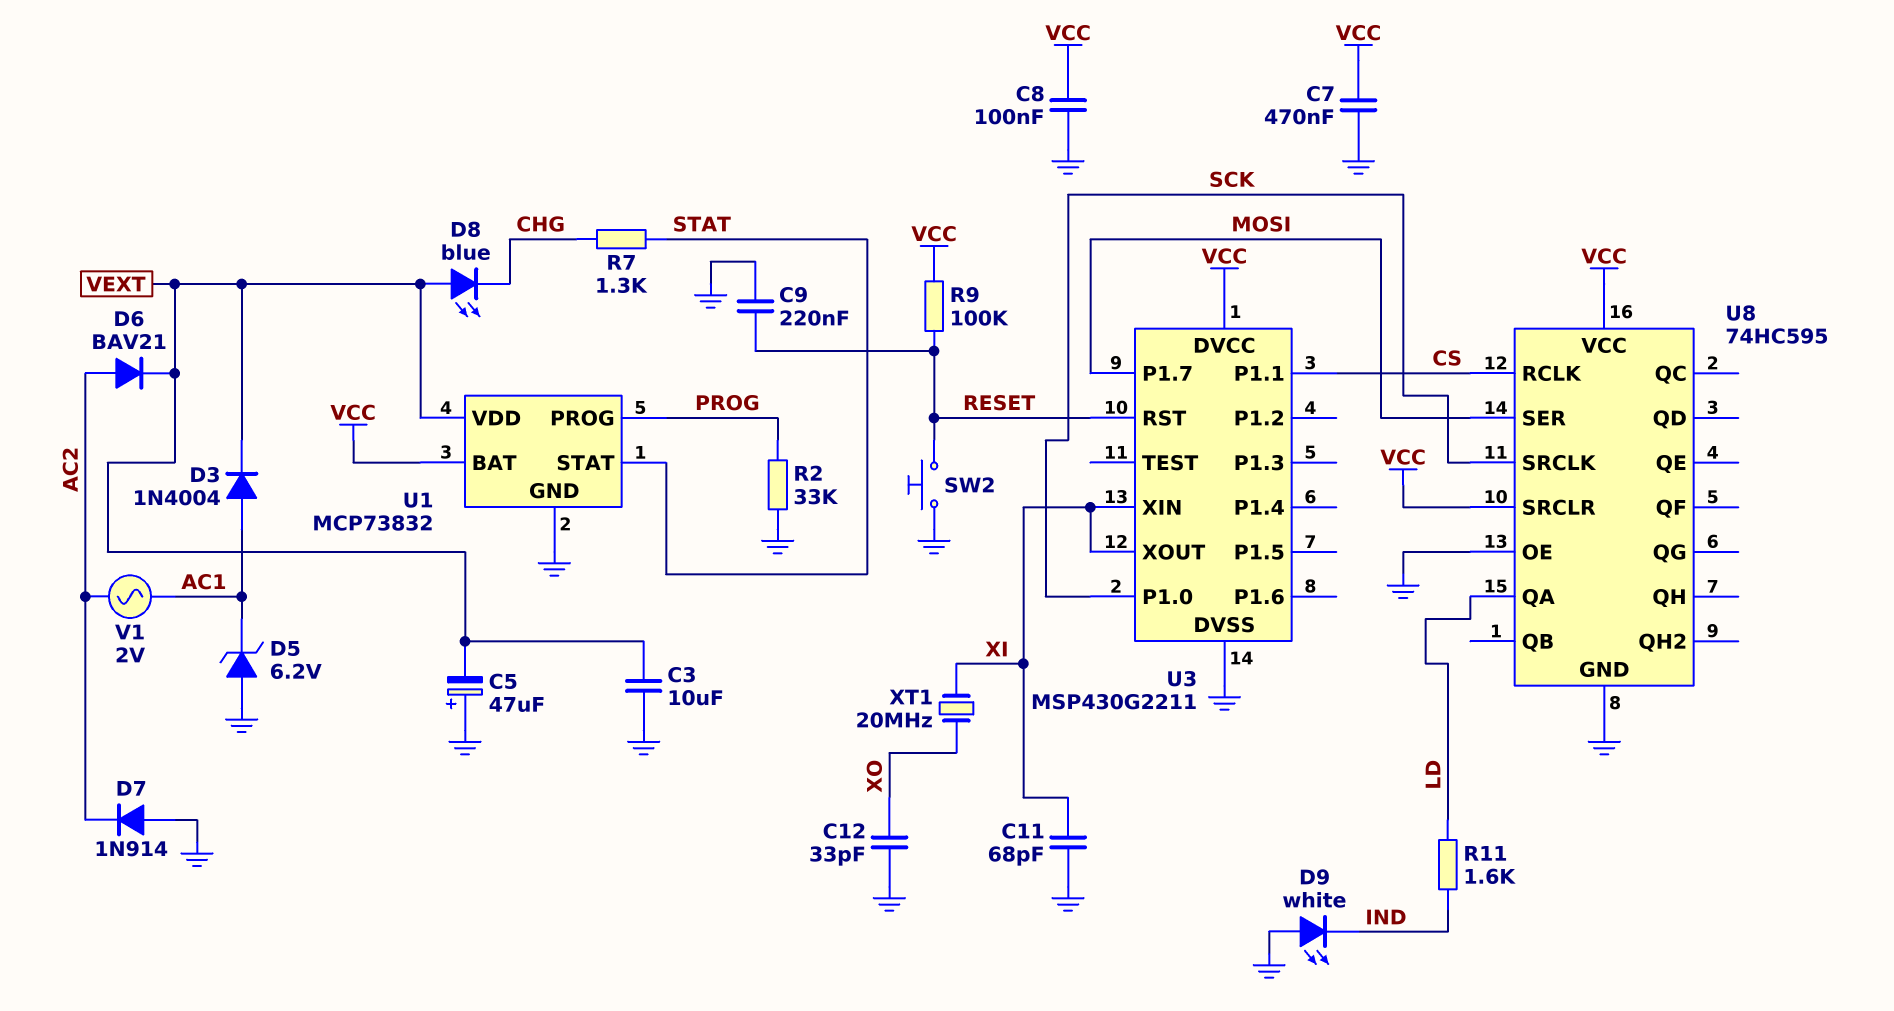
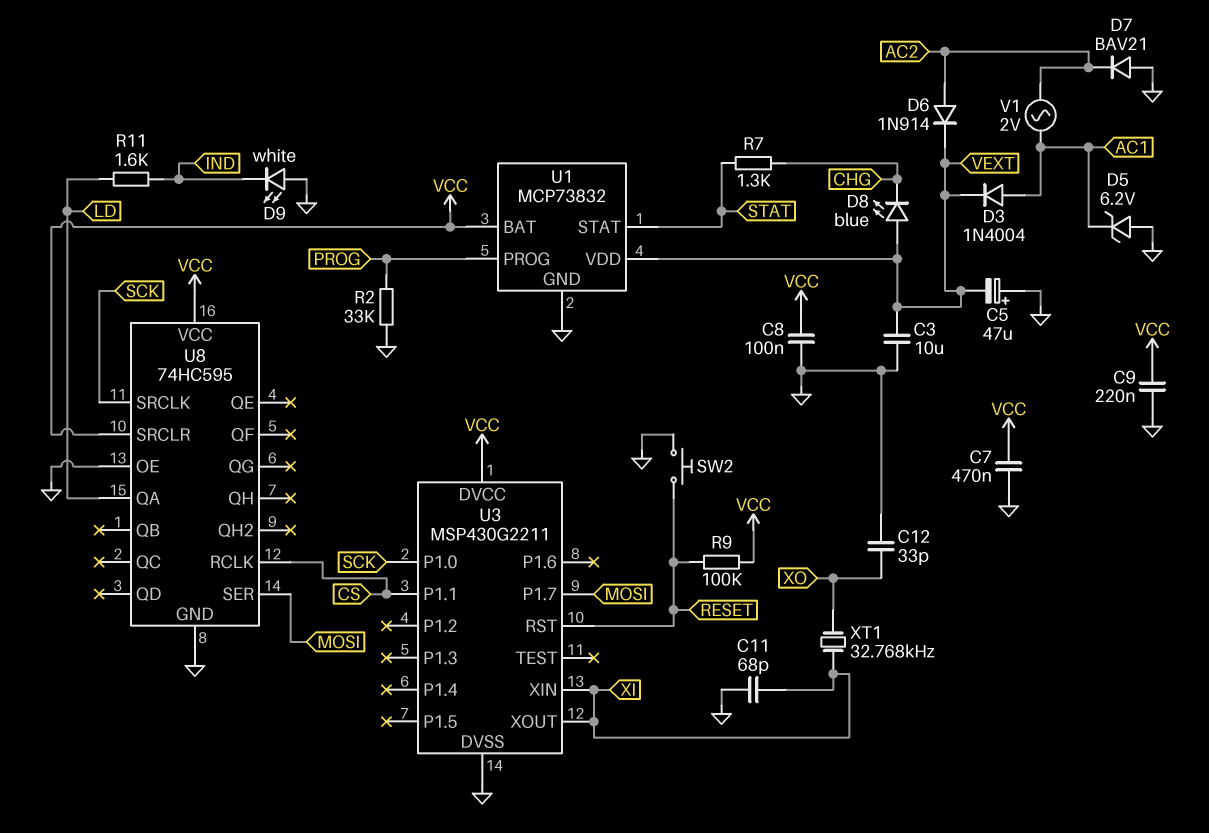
C9: 220nF (GND, RESET) -> 220nF (GND, VCC)
D6: diode BAV21 (A AC2, K VEXT) -> diode 1N914 (A AC2, K VEXT)
D7: diode 1N914 (A GND, K AC2) -> diode BAV21 (A GND, K AC2)
XT1: 20MHz (XI, XO) -> 32.768kHz (XI, XO)

